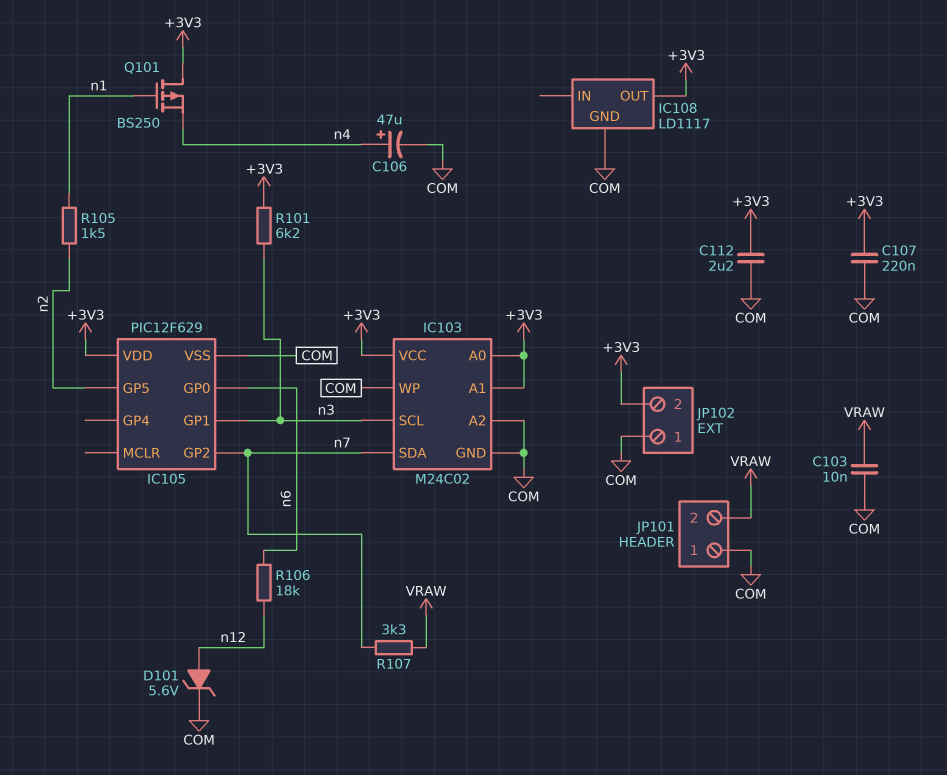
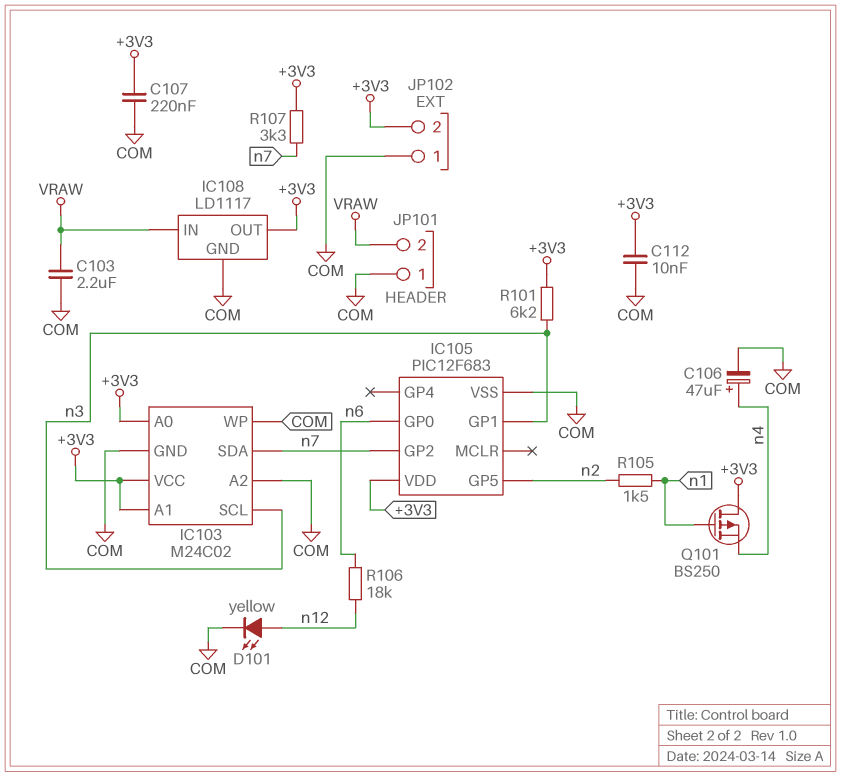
C103: 10nF (COM, VRAW) -> 2.2uF (COM, VRAW)
C112: 2.2uF (+3V3, COM) -> 10nF (+3V3, COM)
D101: zener 5.6V (A n12, K COM) -> LED yellow (A n12, K COM)
IC105: PIC12F629 -> PIC12F683
IC108 pin IN: none -> VRAW
R107: 3.3k (VRAW, n7) -> 3.3k (+3V3, n7)

